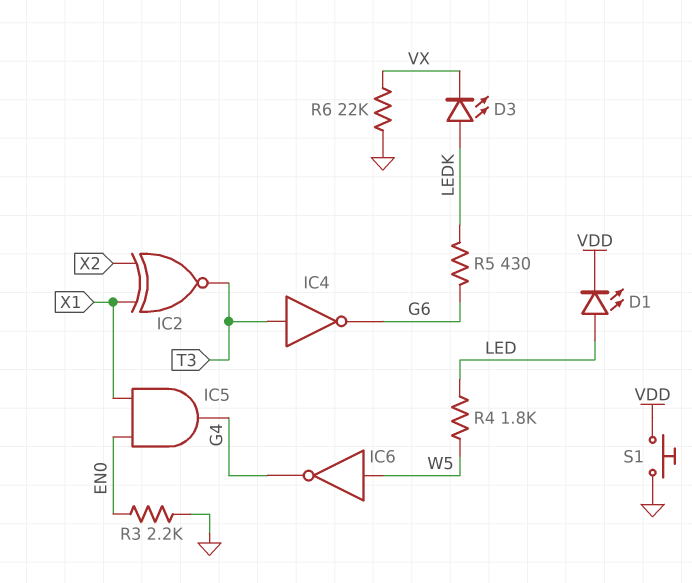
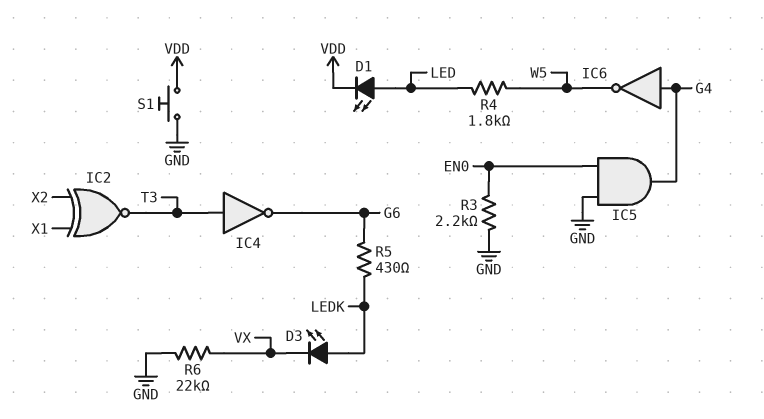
IC5: AND (in EN0, in X1, out G4) -> AND (in EN0, in GND, out G4)
IC6: NOT (in W5, out G4) -> NOT (in G4, out W5)

